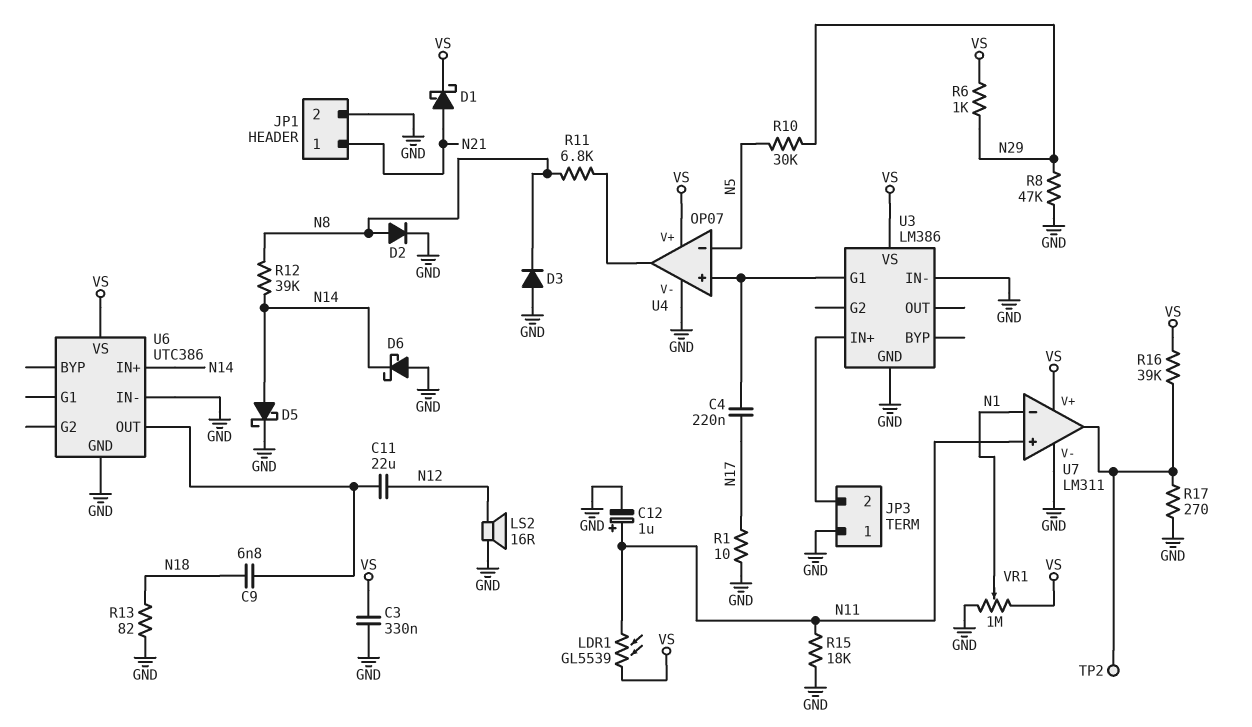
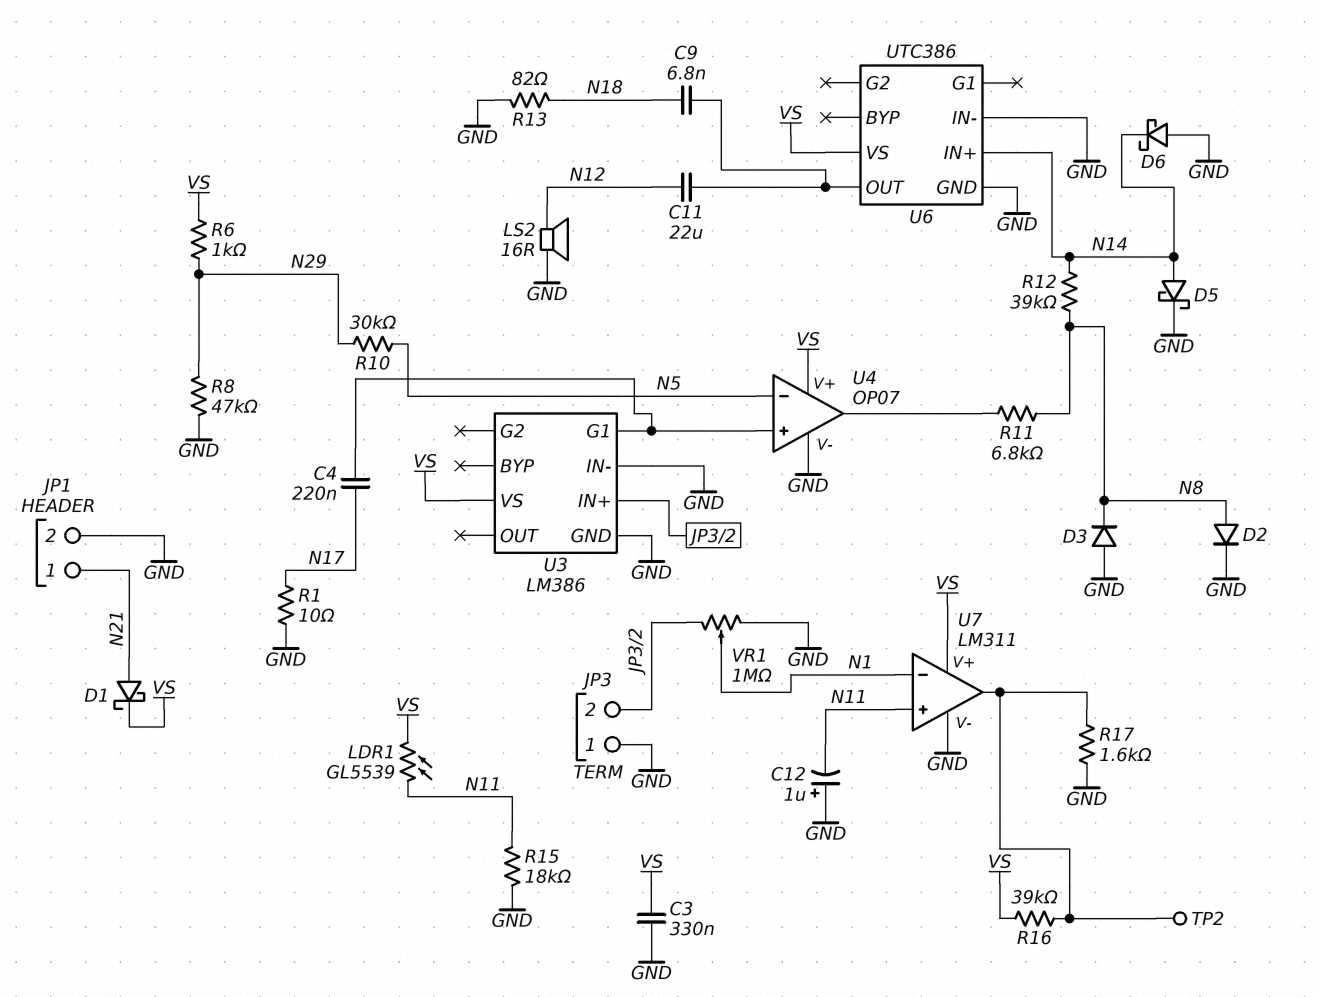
C12: 1uF (plus N11, minus GND) -> 1uF (plus GND, minus N11)
R17: 270 (GND, U7/out) -> 1.6k (GND, U7/out)
VR1: 1M (GND, VS, wiper N1) -> 1M (GND, JP3/2, wiper N1)

